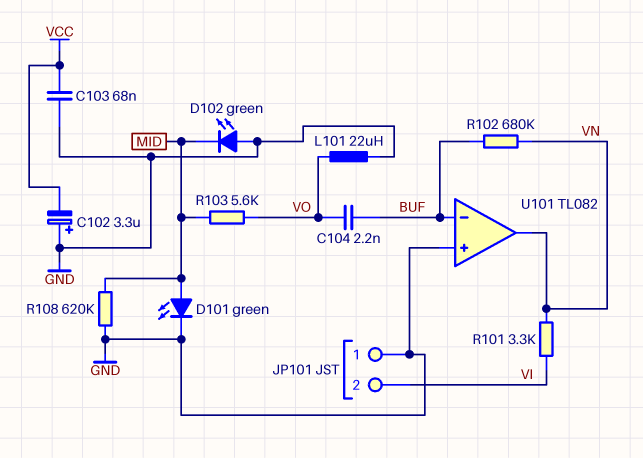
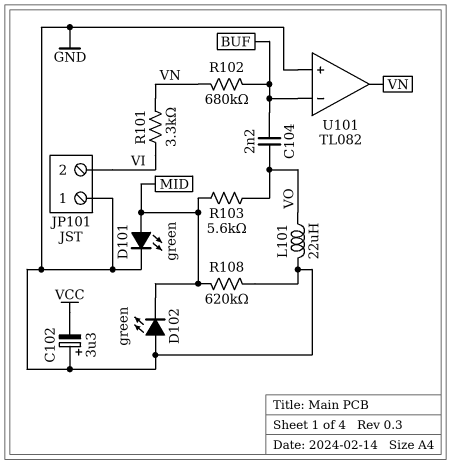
C103: 68nF (GND, VCC) -> none

